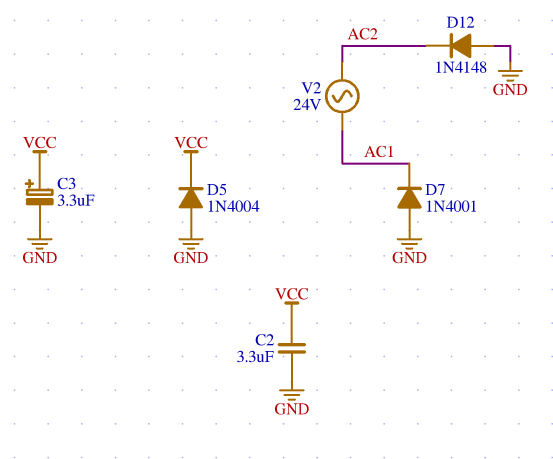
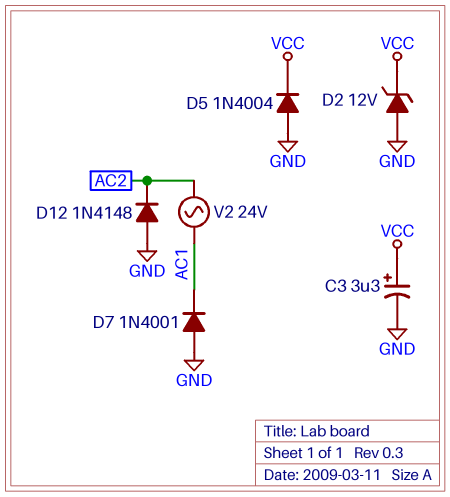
C2: 3.3uF (GND, VCC) -> none
D2: none -> zener 12V (A GND, K VCC)

